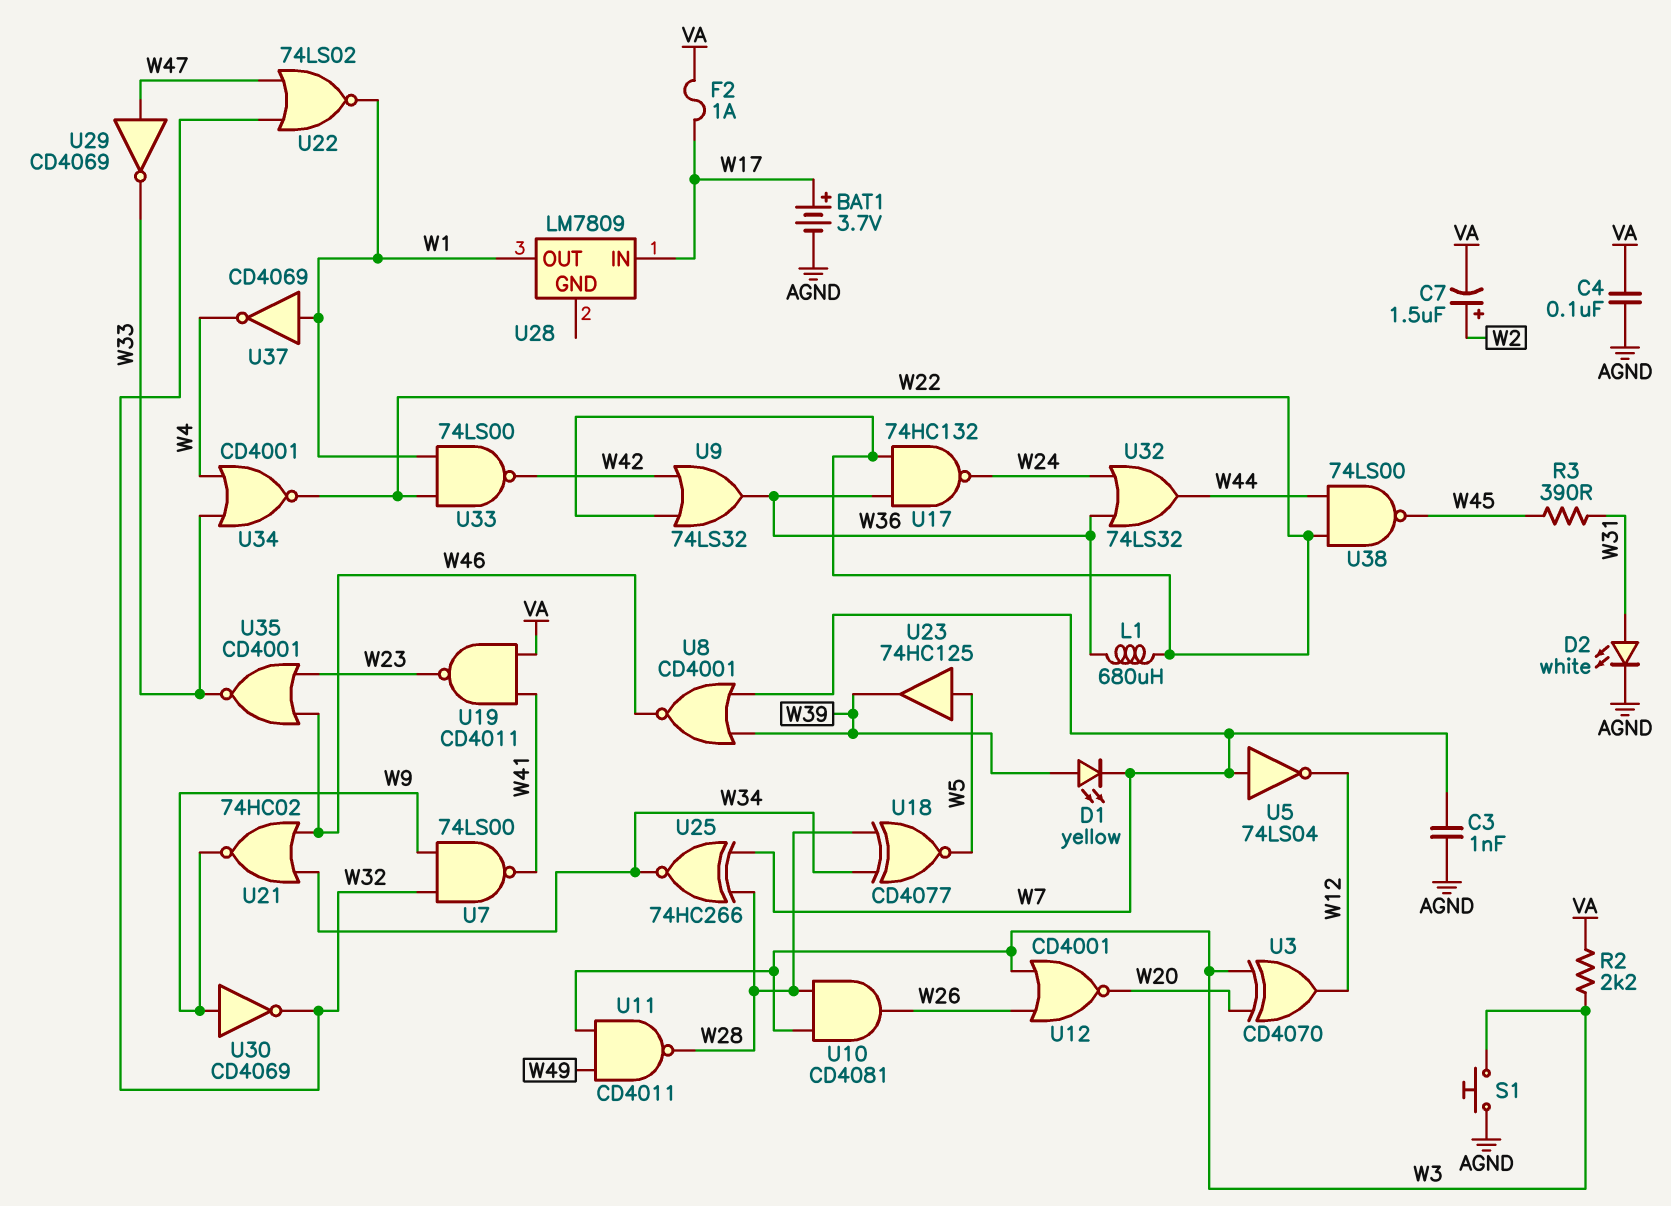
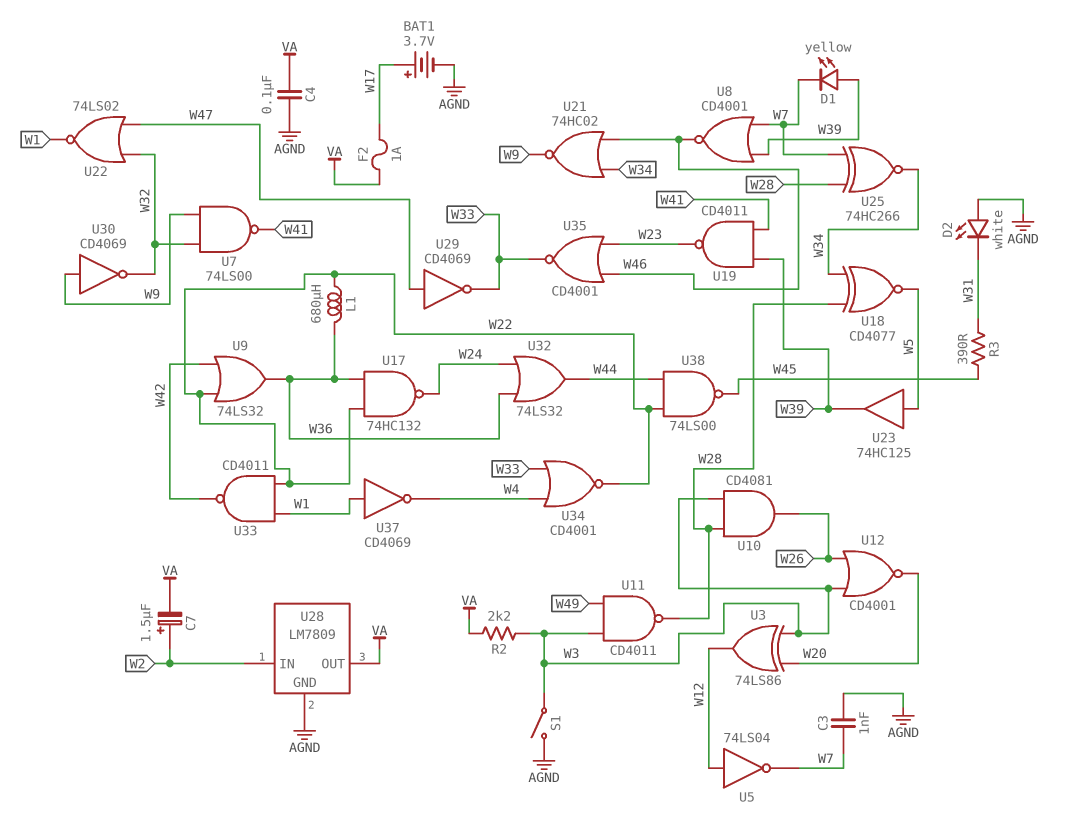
D2: LED white (A W31, K AGND) -> LED white (A AGND, K W31)
S1: button (AGND, W3) -> switch (AGND, W3)
U3: XOR CD4070 (in W3, in W20, out W12) -> XOR 74LS86 (in W3, in W20, out W12)
U5: NOT 74LS04 (in W7, out W12) -> NOT 74LS04 (in W12, out W7)
U19: NAND CD4011 (in VA, in W41, out W23) -> NAND CD4011 (in W39, in W41, out W23)
U28 pin GND: none -> AGND
U28 pin IN: W17 -> W2
U28 pin OUT: W1 -> VA
U33: NAND 74LS00 (in W1, in W22, out W42) -> NAND CD4011 (in W1, in W22, out W42)

